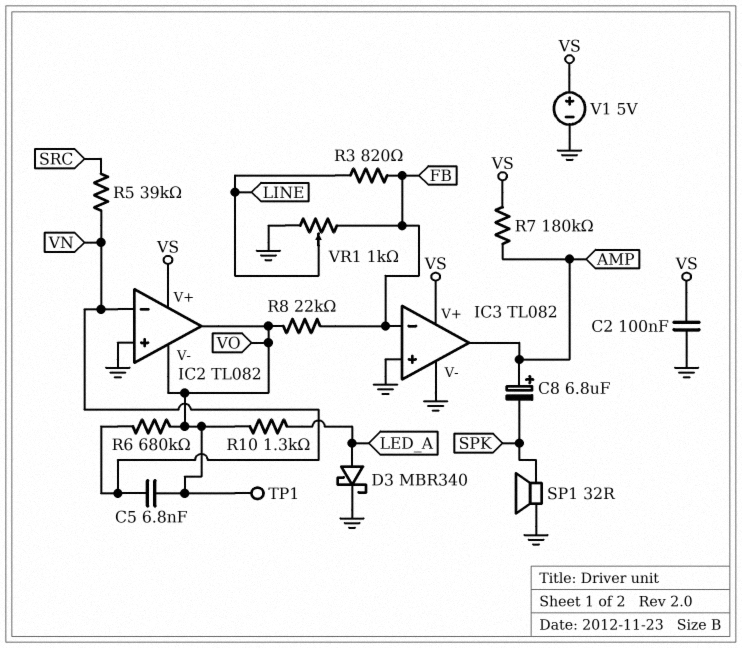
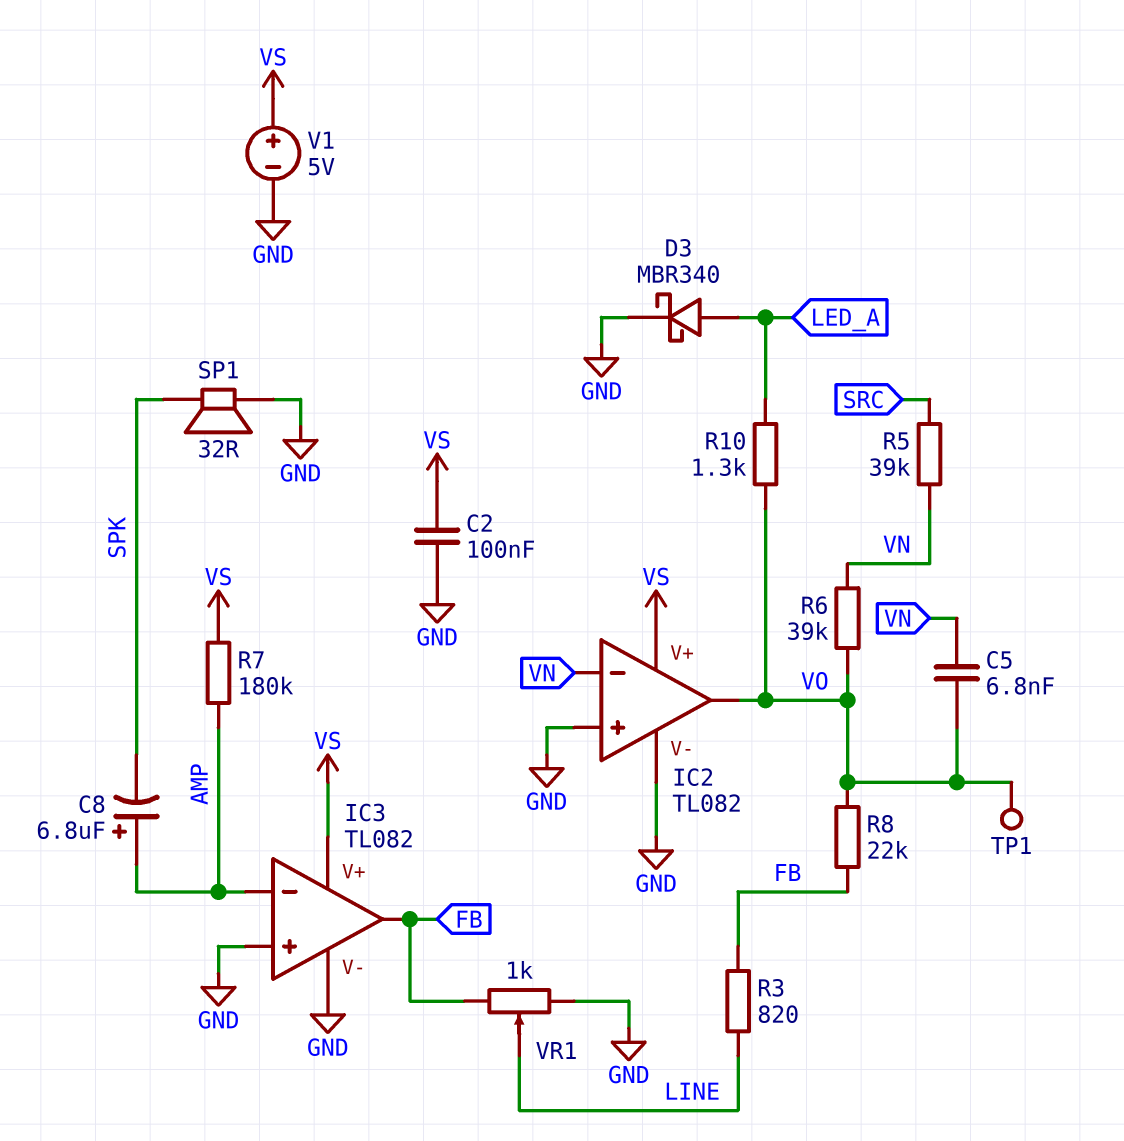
IC2 pin V-: VO -> GND
IC3 pin in-: FB -> AMP
IC3 pin out: AMP -> FB
R6: 680k (VN, VO) -> 39k (VN, VO)

